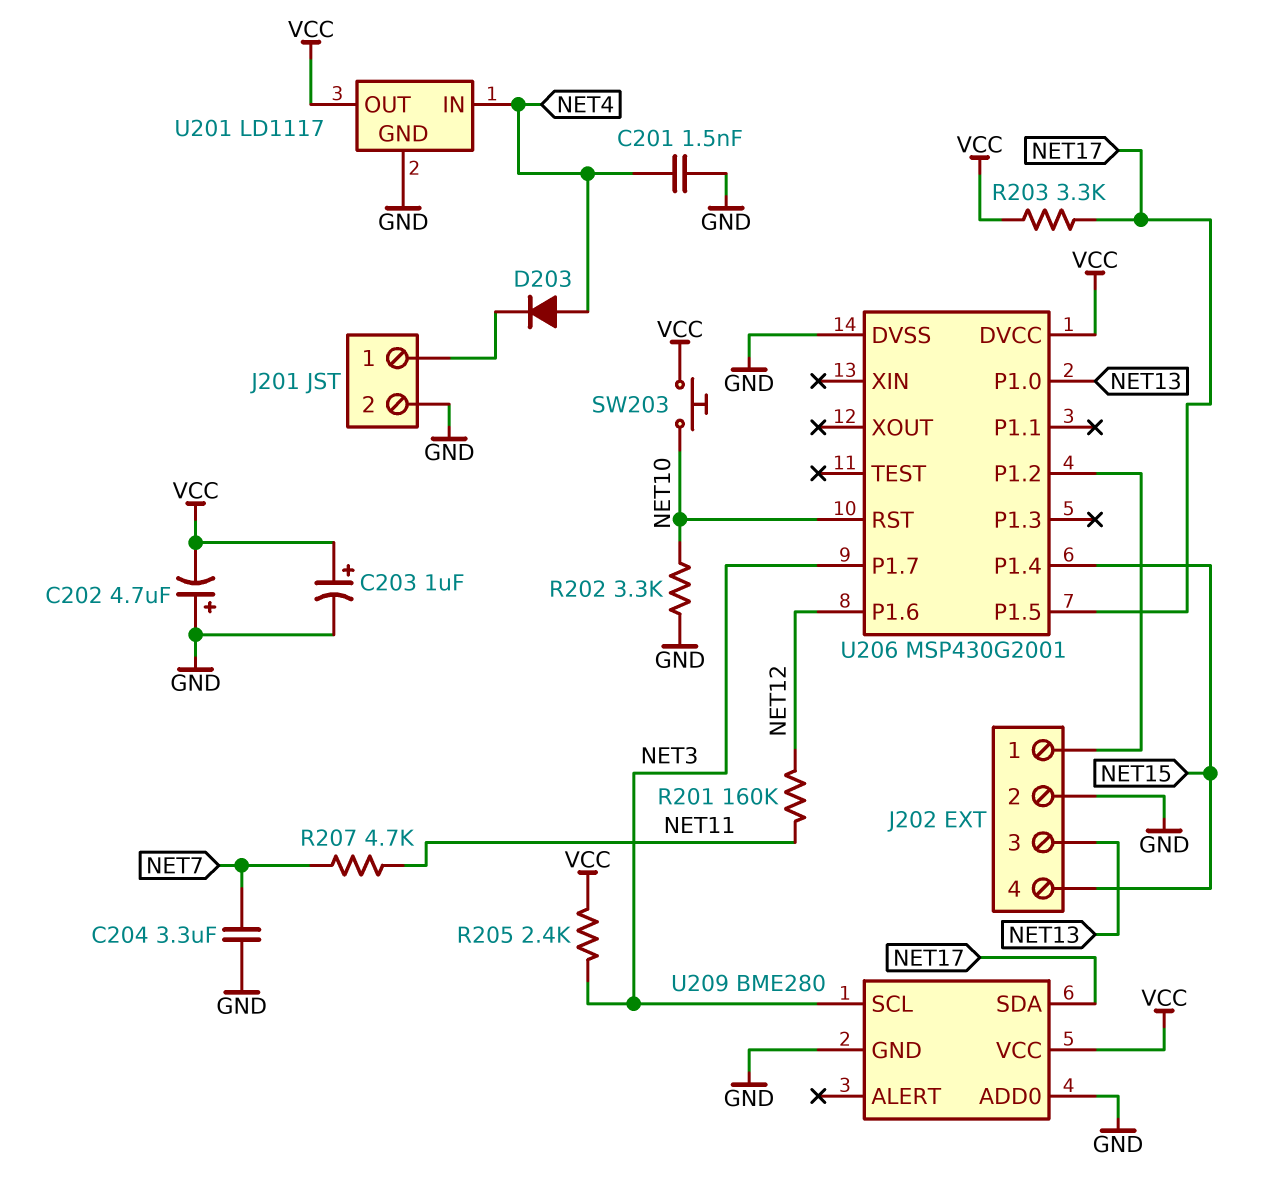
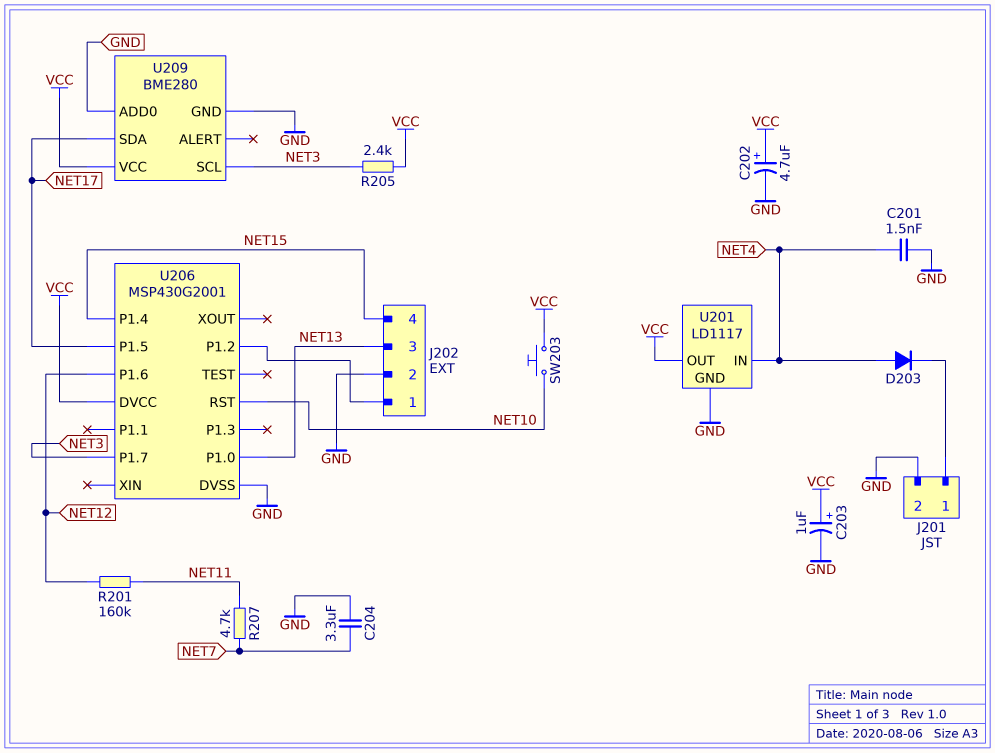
C202: 4.7uF (plus GND, minus VCC) -> 4.7uF (plus VCC, minus GND)
R202: 3.3k (GND, NET10) -> none
R203: 3.3k (NET17, VCC) -> none

